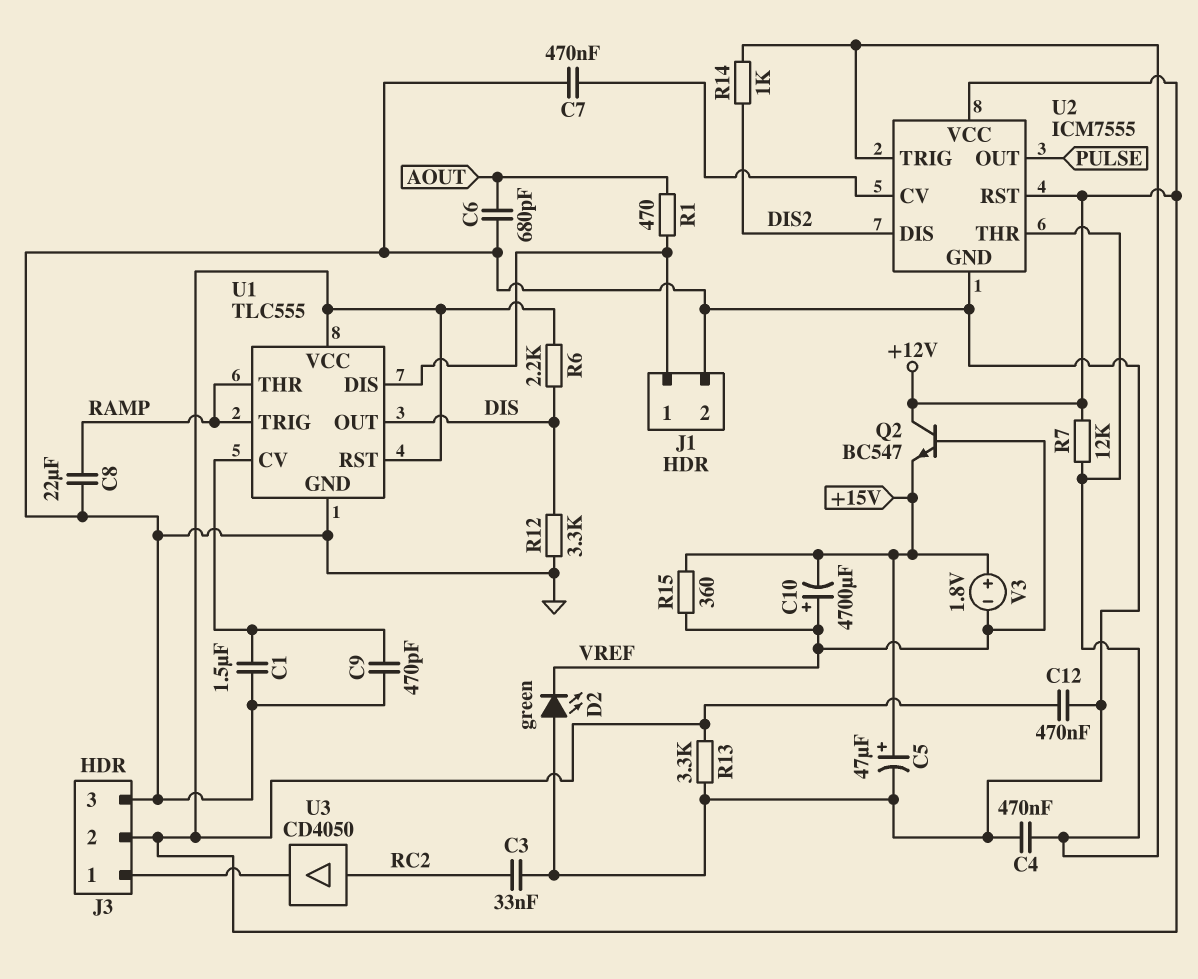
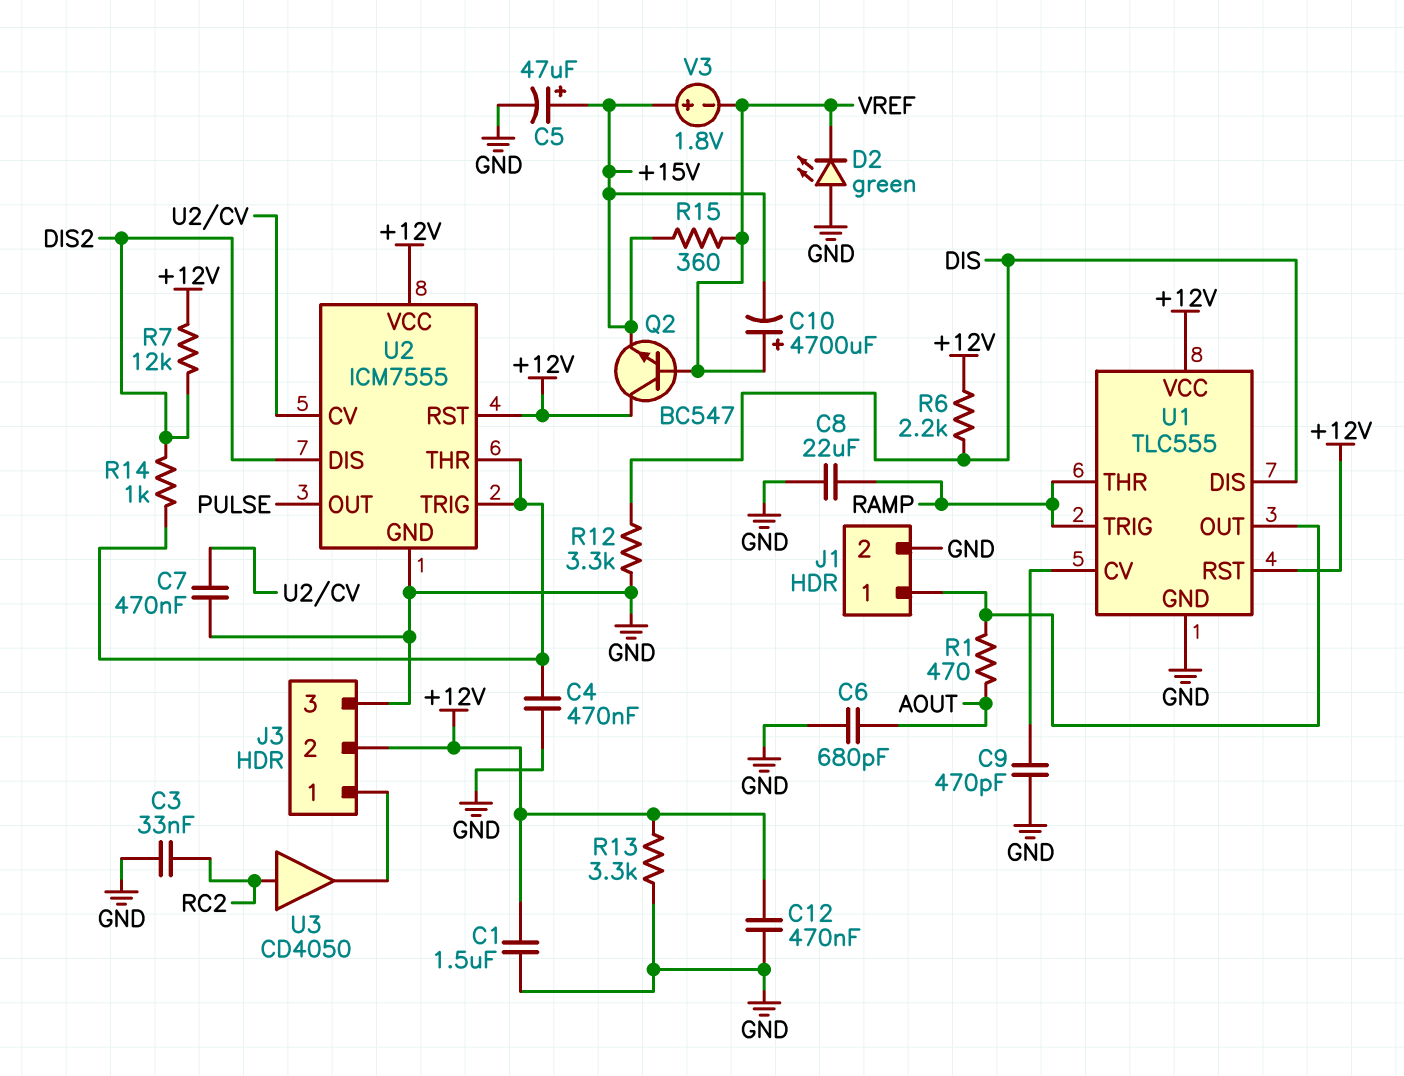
C1: 1.5uF (GND, U1/CV) -> 1.5uF (+12V, GND)
R7: 12k (+12V, U2/THR) -> 12k (+12V, DIS2)
U1 pin DIS: J1/1 -> DIS
U1 pin OUT: DIS -> J1/1

